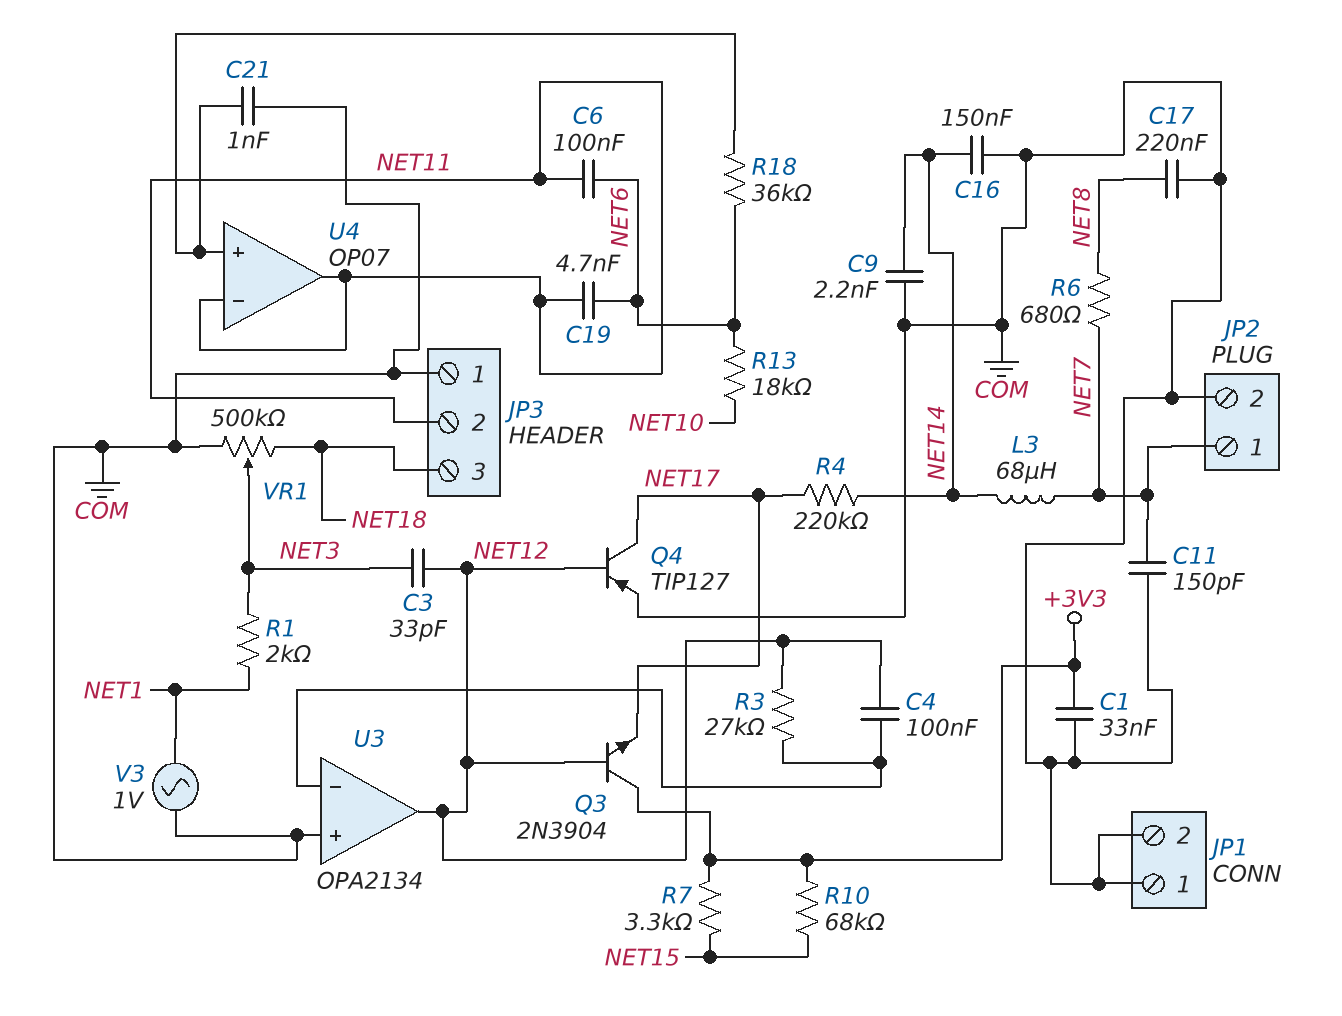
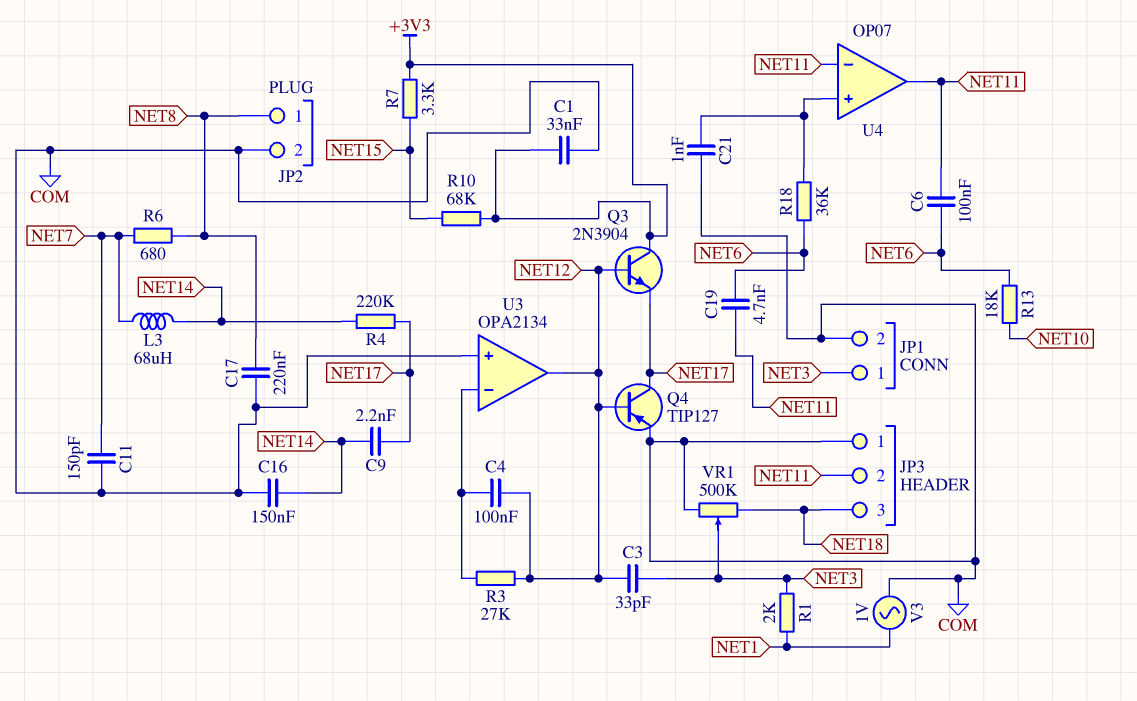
C9: 2.2nF (COM, NET14) -> 2.2nF (NET14, NET17)
JP1 pin 1: COM -> NET3
JP2 pin 1: NET7 -> NET8

